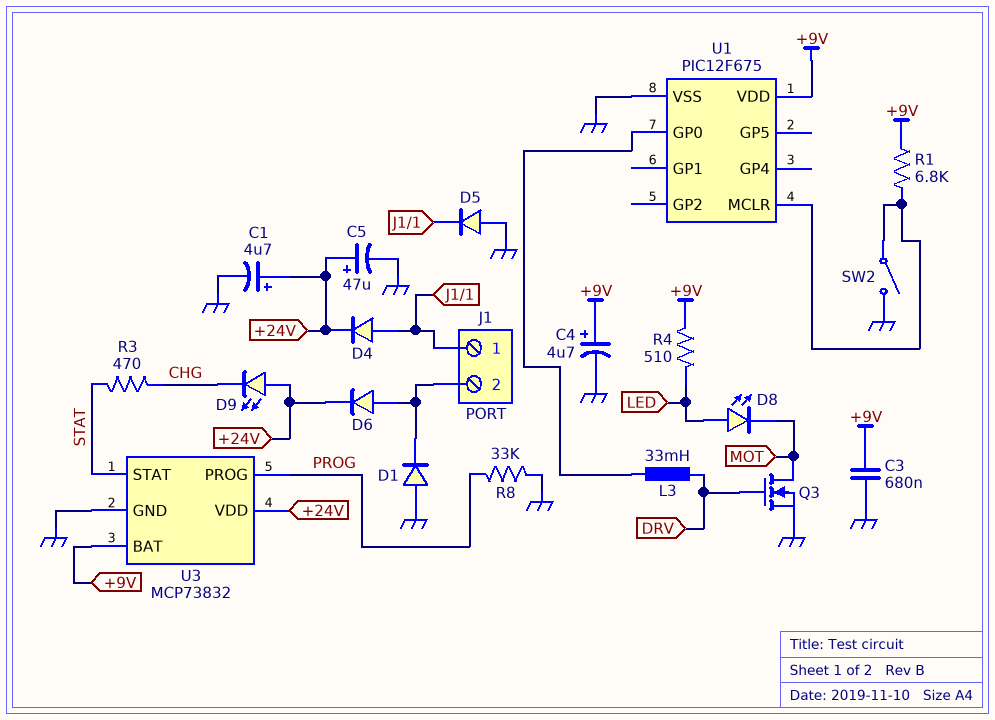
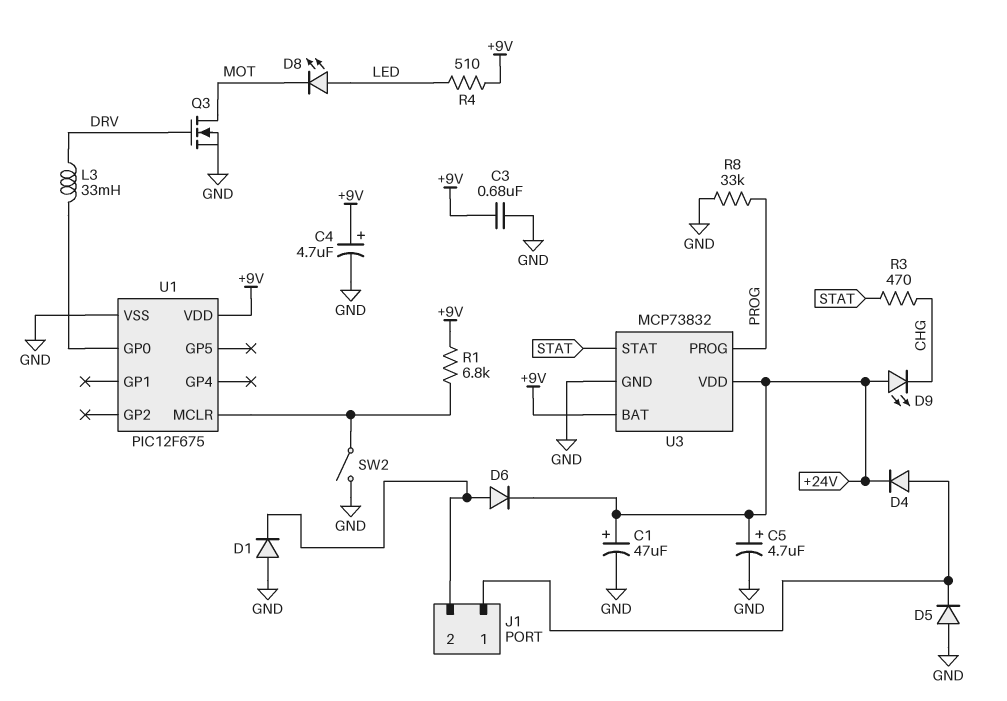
C1: 4.7uF (plus +24V, minus GND) -> 47uF (plus +24V, minus GND)
C5: 47uF (plus +24V, minus GND) -> 4.7uF (plus +24V, minus GND)

